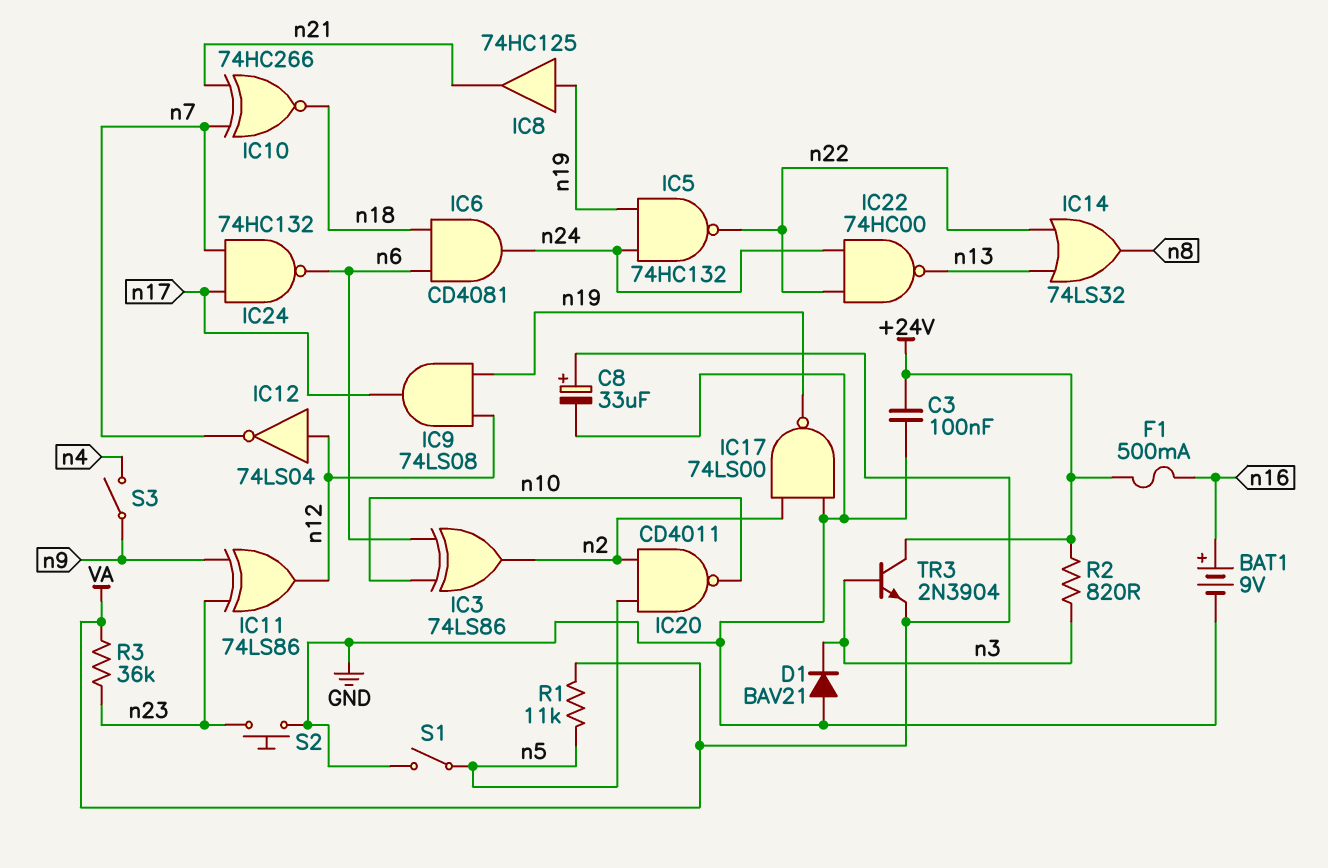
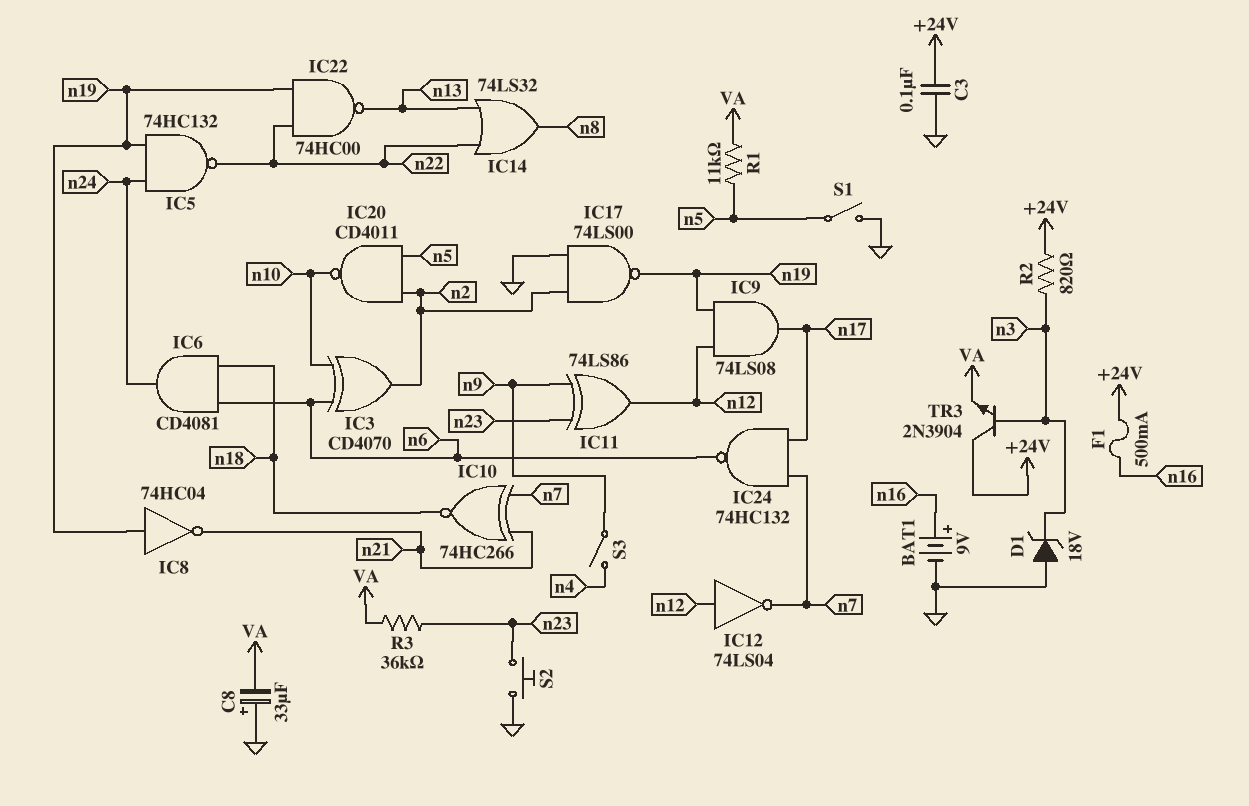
C8: 33uF (plus VA, minus GND) -> 33uF (plus GND, minus VA)
D1: diode BAV21 (A GND, K n3) -> zener 18V (A GND, K n3)
IC3: XOR 74LS86 (in n6, in n10, out n2) -> XOR CD4070 (in n6, in n10, out n2)
IC8: buffer 74HC125 (in n19, out n21) -> NOT 74HC04 (in n19, out n21)
IC22: NAND 74HC00 (in n22, in n24, out n13) -> NAND 74HC00 (in n19, in n22, out n13)

